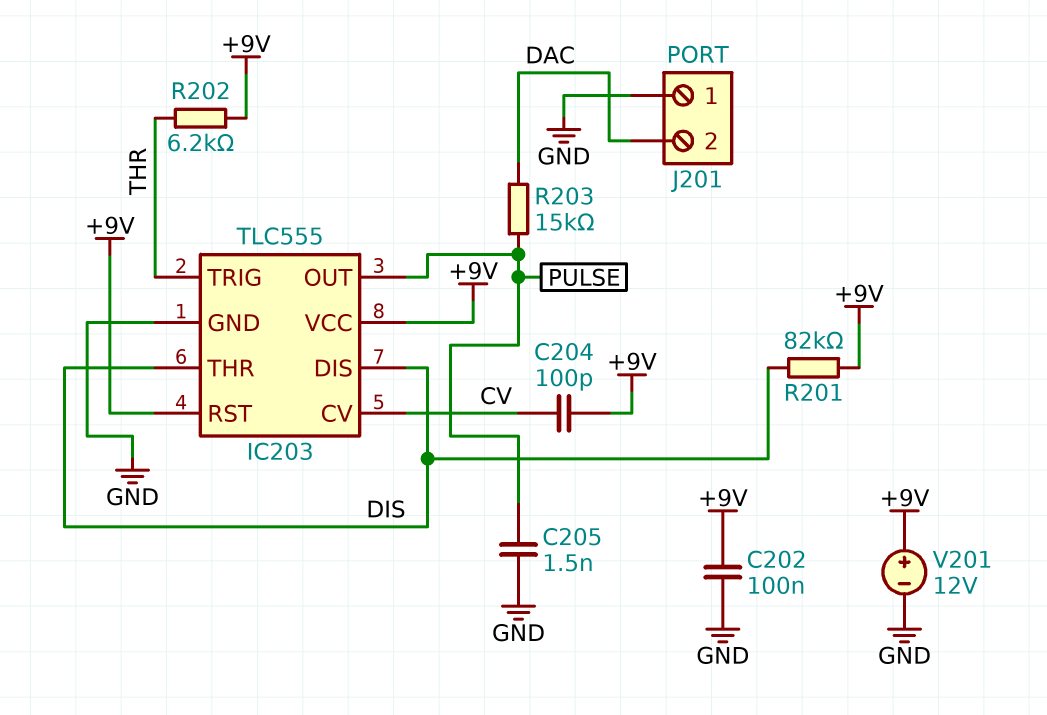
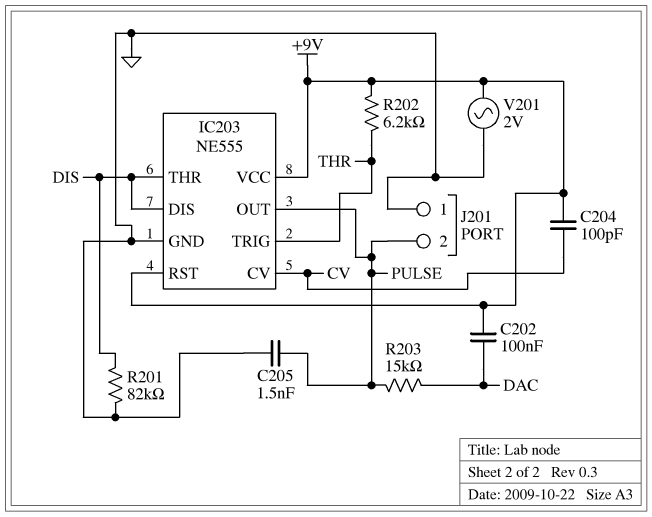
C202: 100nF (+9V, GND) -> 100nF (+9V, DAC)
IC203: TLC555 -> NE555
J201 pin 2: DAC -> PULSE
R201: 82k (+9V, DIS) -> 82k (DIS, GND)
V201: 12V (plus +9V, minus GND) -> AC 2V (+9V, GND)

